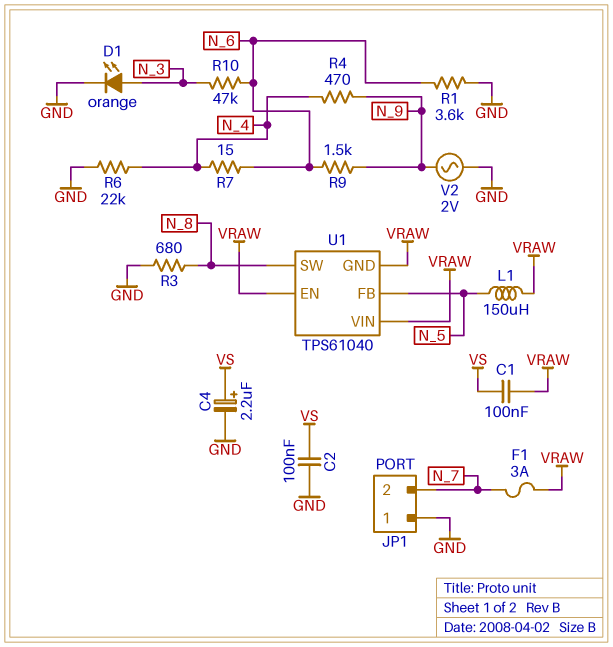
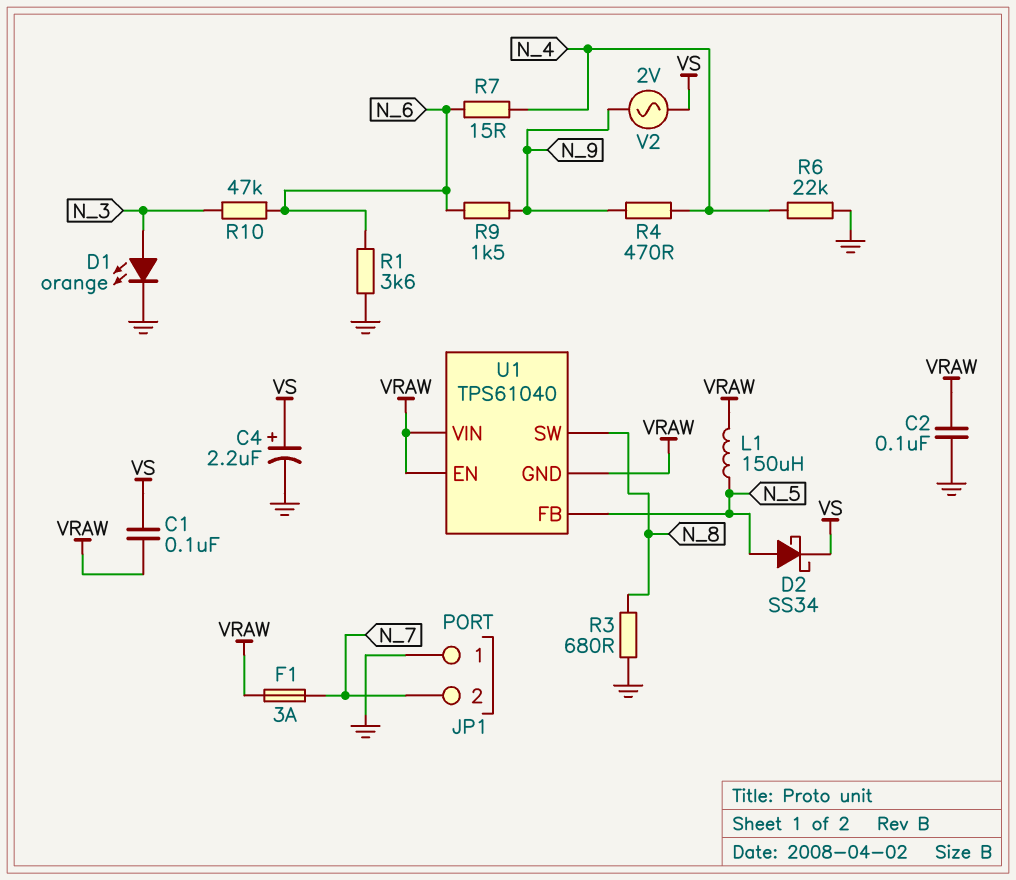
C2: 100nF (GND, VS) -> 100nF (GND, VRAW)
D2: none -> schottky SS34 (A N_5, K VS)
V2: AC 2V (GND, N_9) -> AC 2V (N_9, VS)

